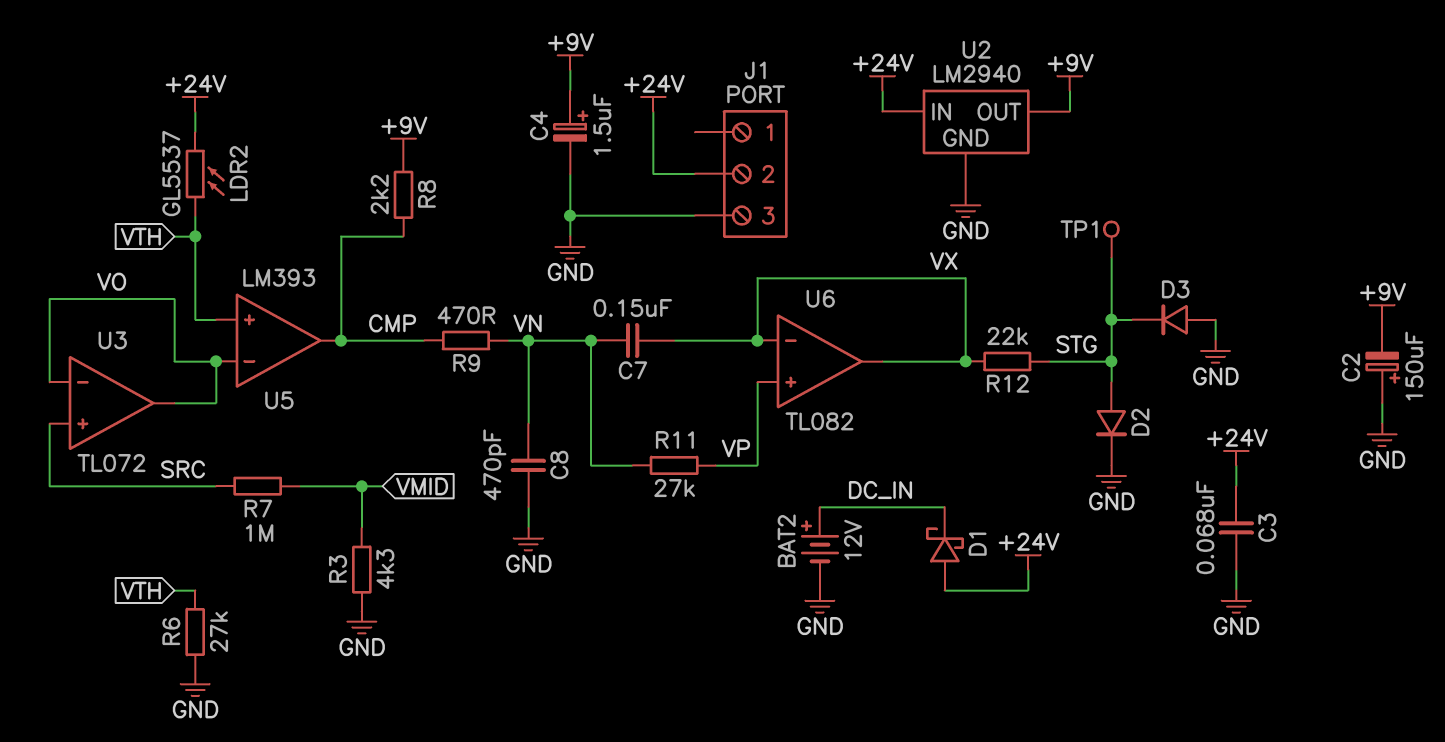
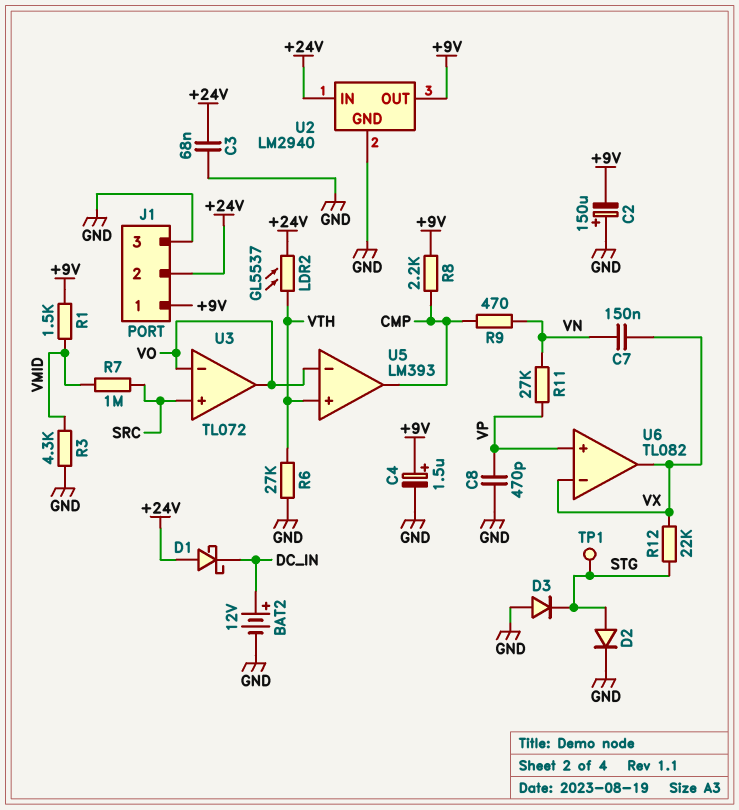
C8: 470pF (GND, VN) -> 470pF (GND, VP)
J1 pin 1: none -> +9V
R1: none -> 1.5k (+9V, VMID)

